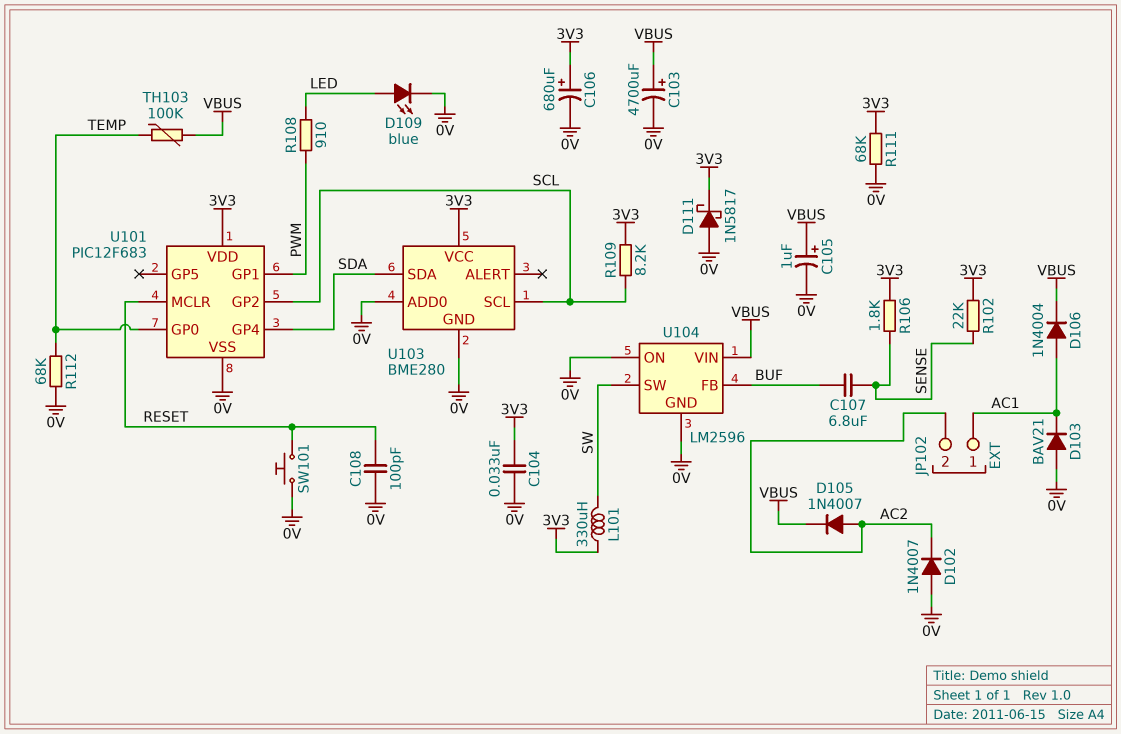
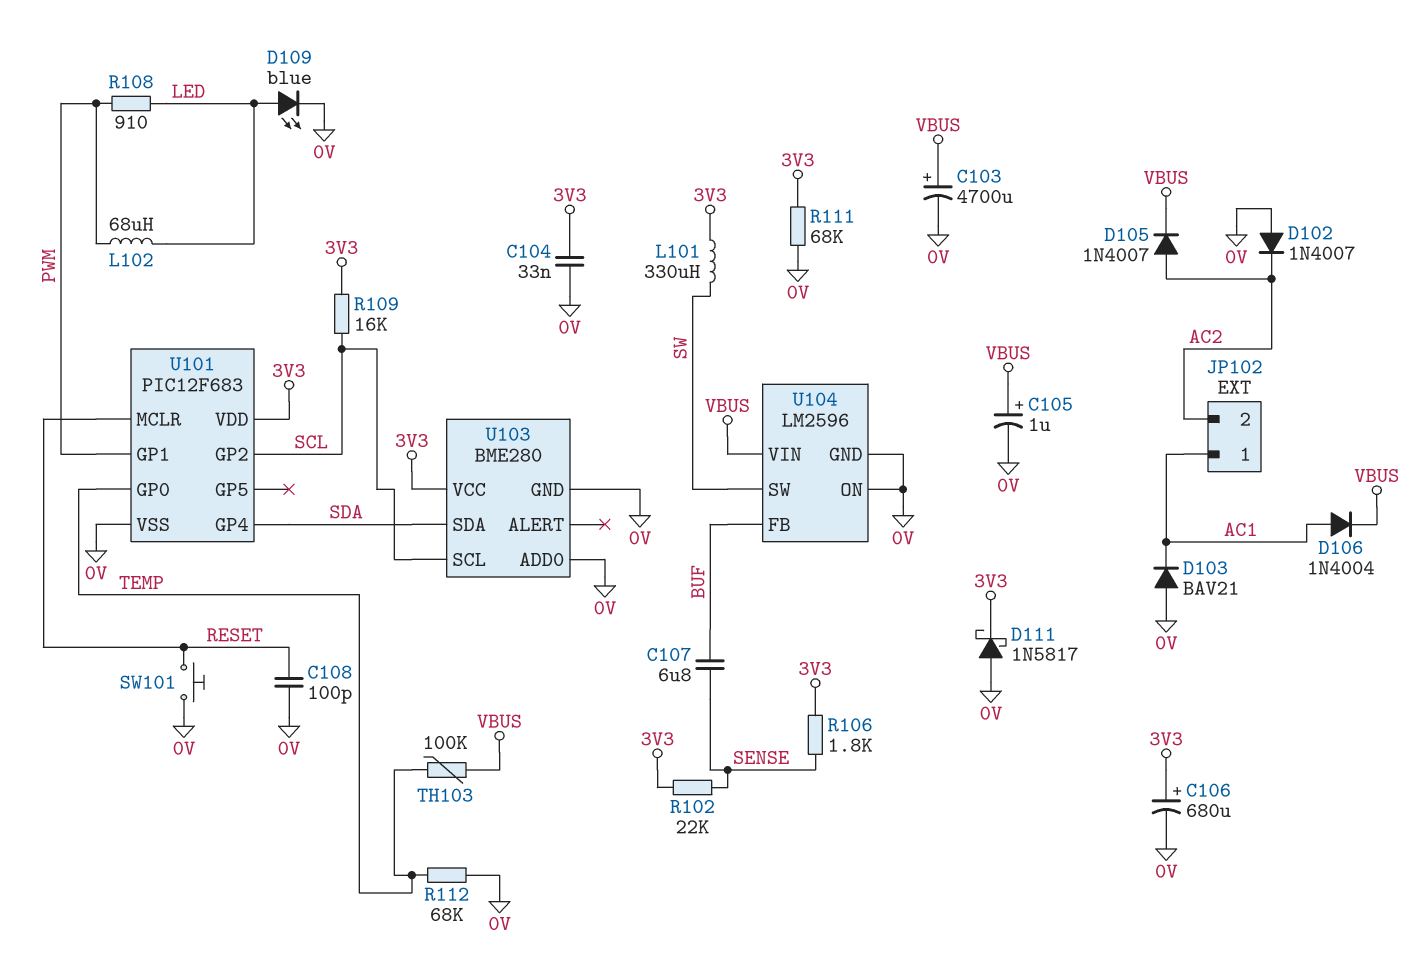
L102: none -> 68uH (LED, PWM)
R109: 8.2k (3V3, SCL) -> 16k (3V3, SCL)

